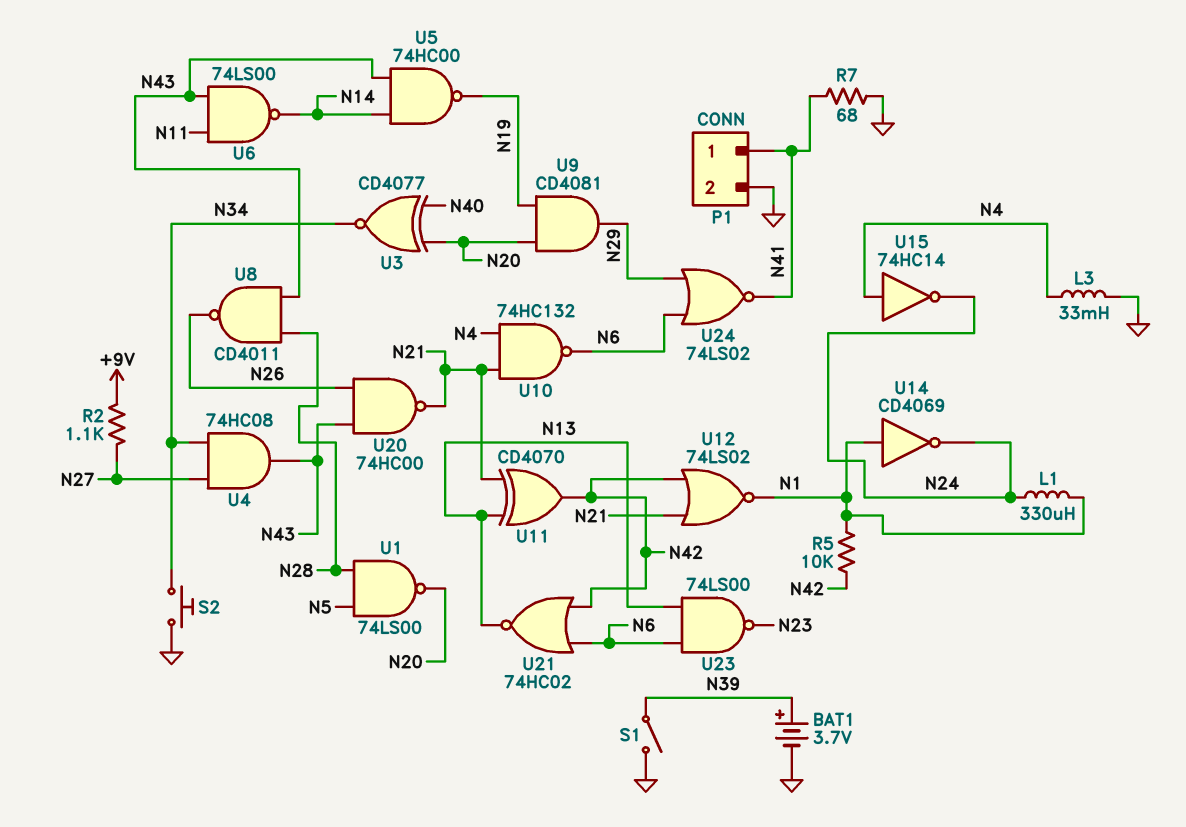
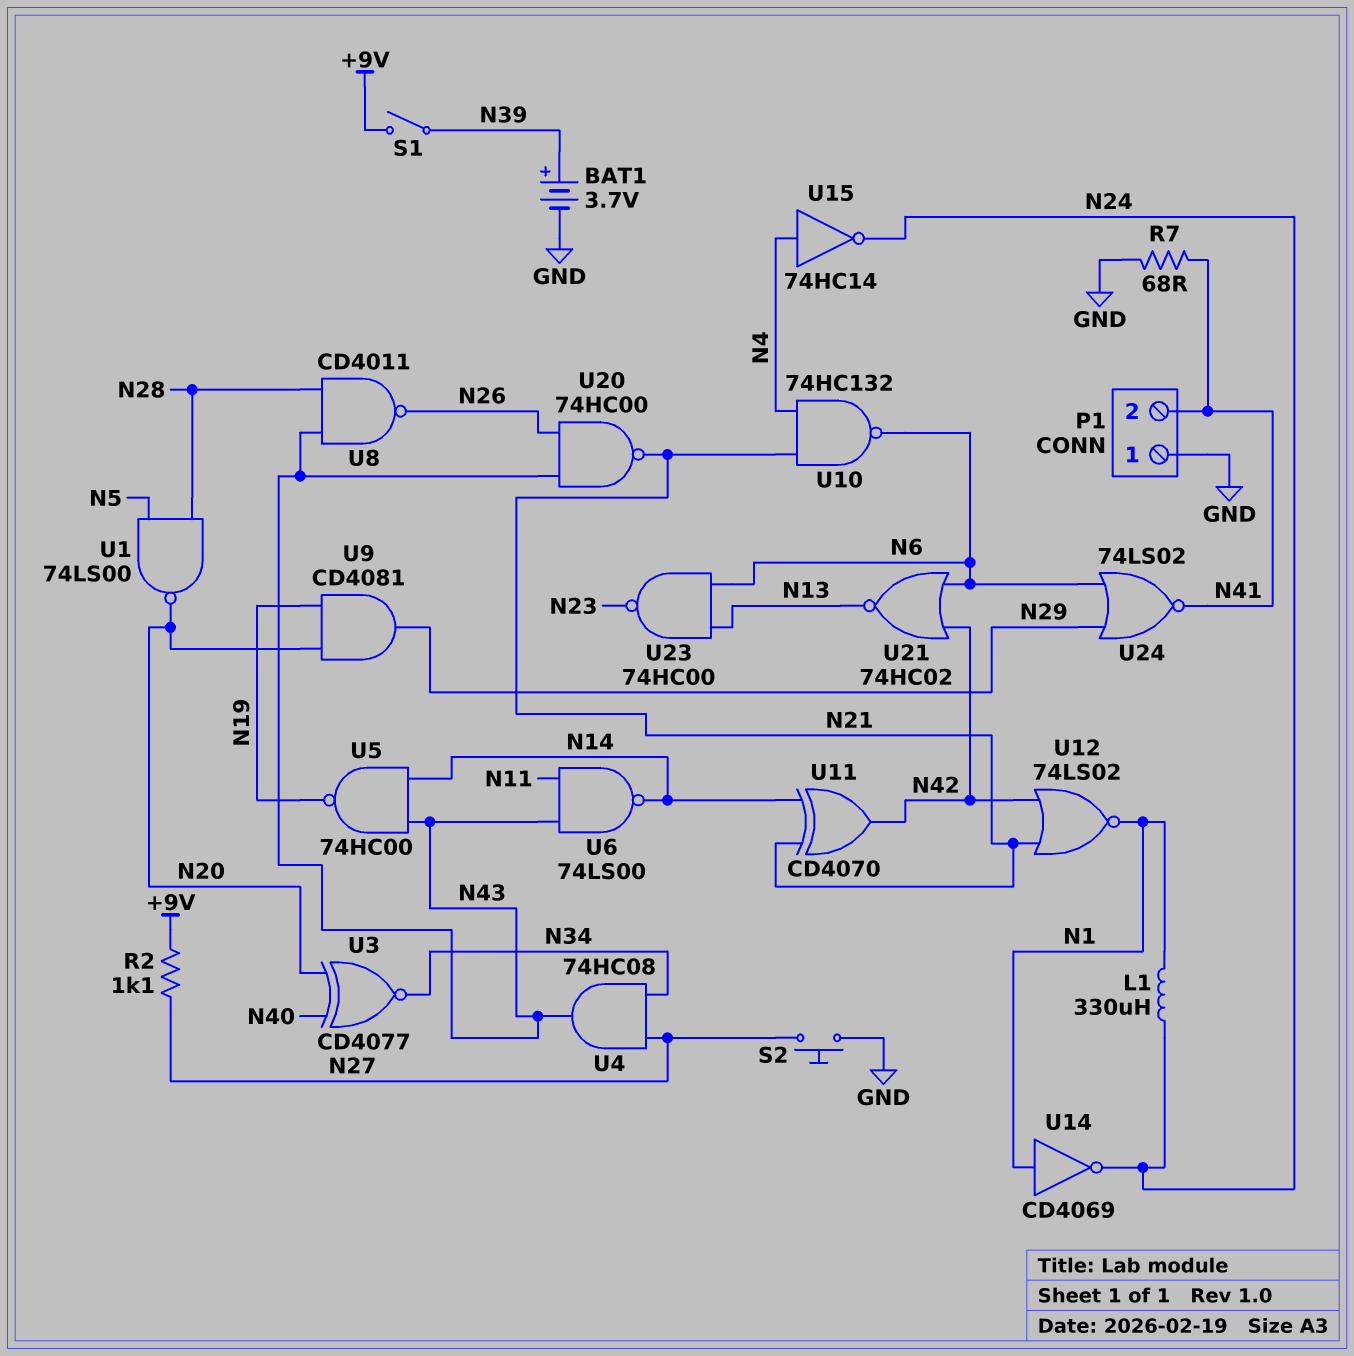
L3: 33mH (GND, N4) -> none
P1 pin 1: N41 -> GND
P1 pin 2: GND -> N41
R5: 10k (N1, N42) -> none
S1: switch (GND, N39) -> switch (+9V, N39)
S2: button (GND, N34) -> button (GND, N27)
U11: XOR CD4070 (in N13, in N21, out N42) -> XOR CD4070 (in N14, in N21, out N42)
U23: NAND 74LS00 (in N6, in N13, out N23) -> NAND 74HC00 (in N6, in N13, out N23)

